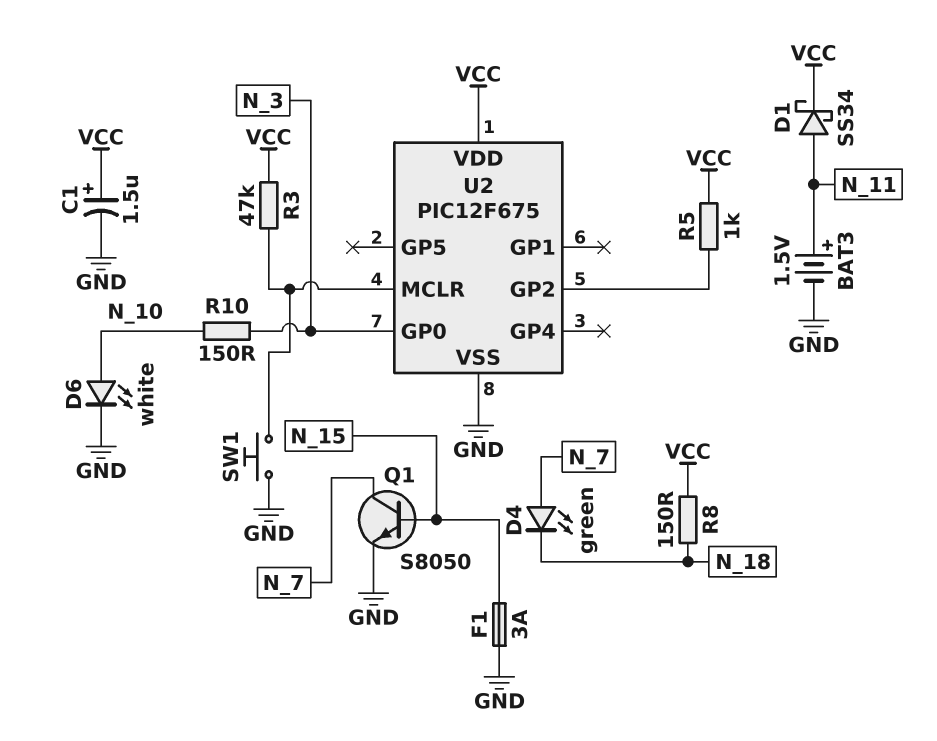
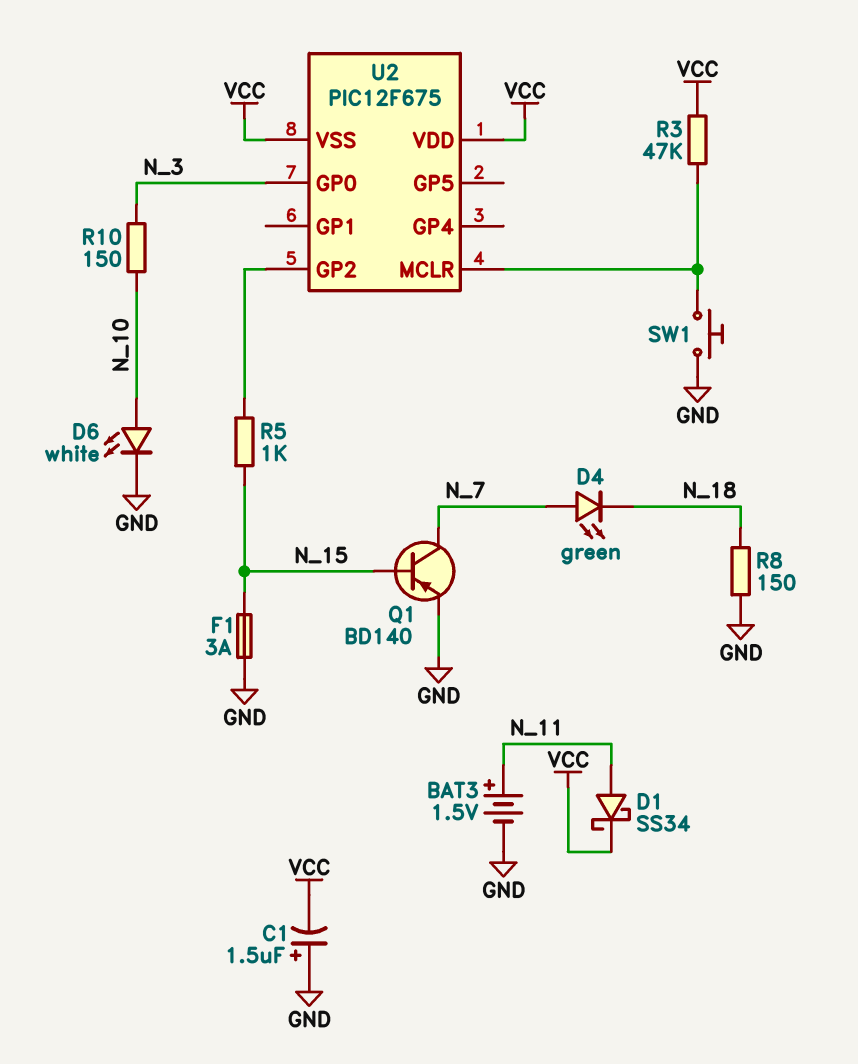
C1: 1.5uF (plus VCC, minus GND) -> 1.5uF (plus GND, minus VCC)
Q1: NPN S8050 (B N_15, C N_7, E GND) -> PNP BD140 (B N_15, C N_7, E GND)
R5: 1k (U2/GP2, VCC) -> 1k (N_15, U2/GP2)
R8: 150 (N_18, VCC) -> 150 (GND, N_18)
U2 pin VSS: GND -> VCC

